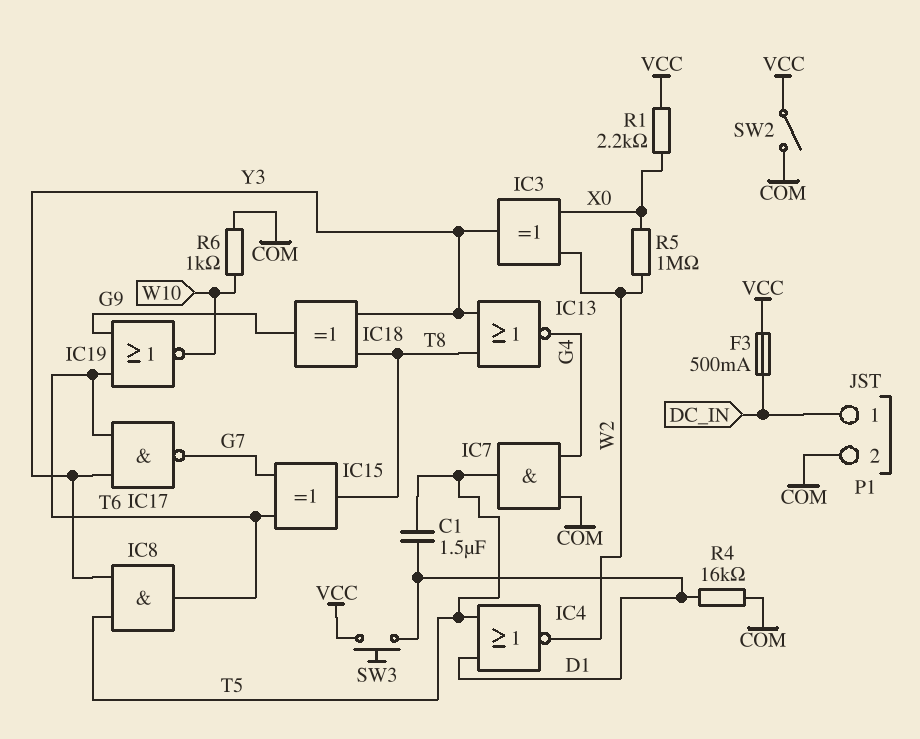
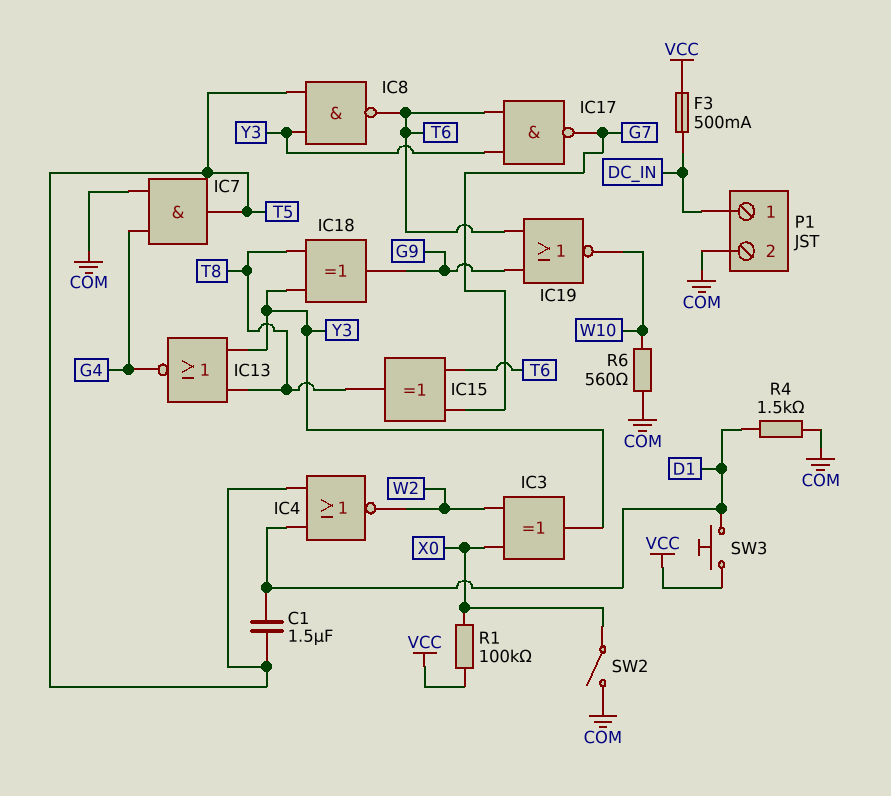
IC8: AND (in T5, in Y3, out T6) -> NAND (in T5, in Y3, out T6)
R1: 2.2k (VCC, X0) -> 100k (VCC, X0)
R4: 16k (COM, D1) -> 1.5k (COM, D1)
R5: 1M (W2, X0) -> none
R6: 1k (COM, W10) -> 560 (COM, W10)
SW2: switch (COM, VCC) -> switch (COM, X0)

